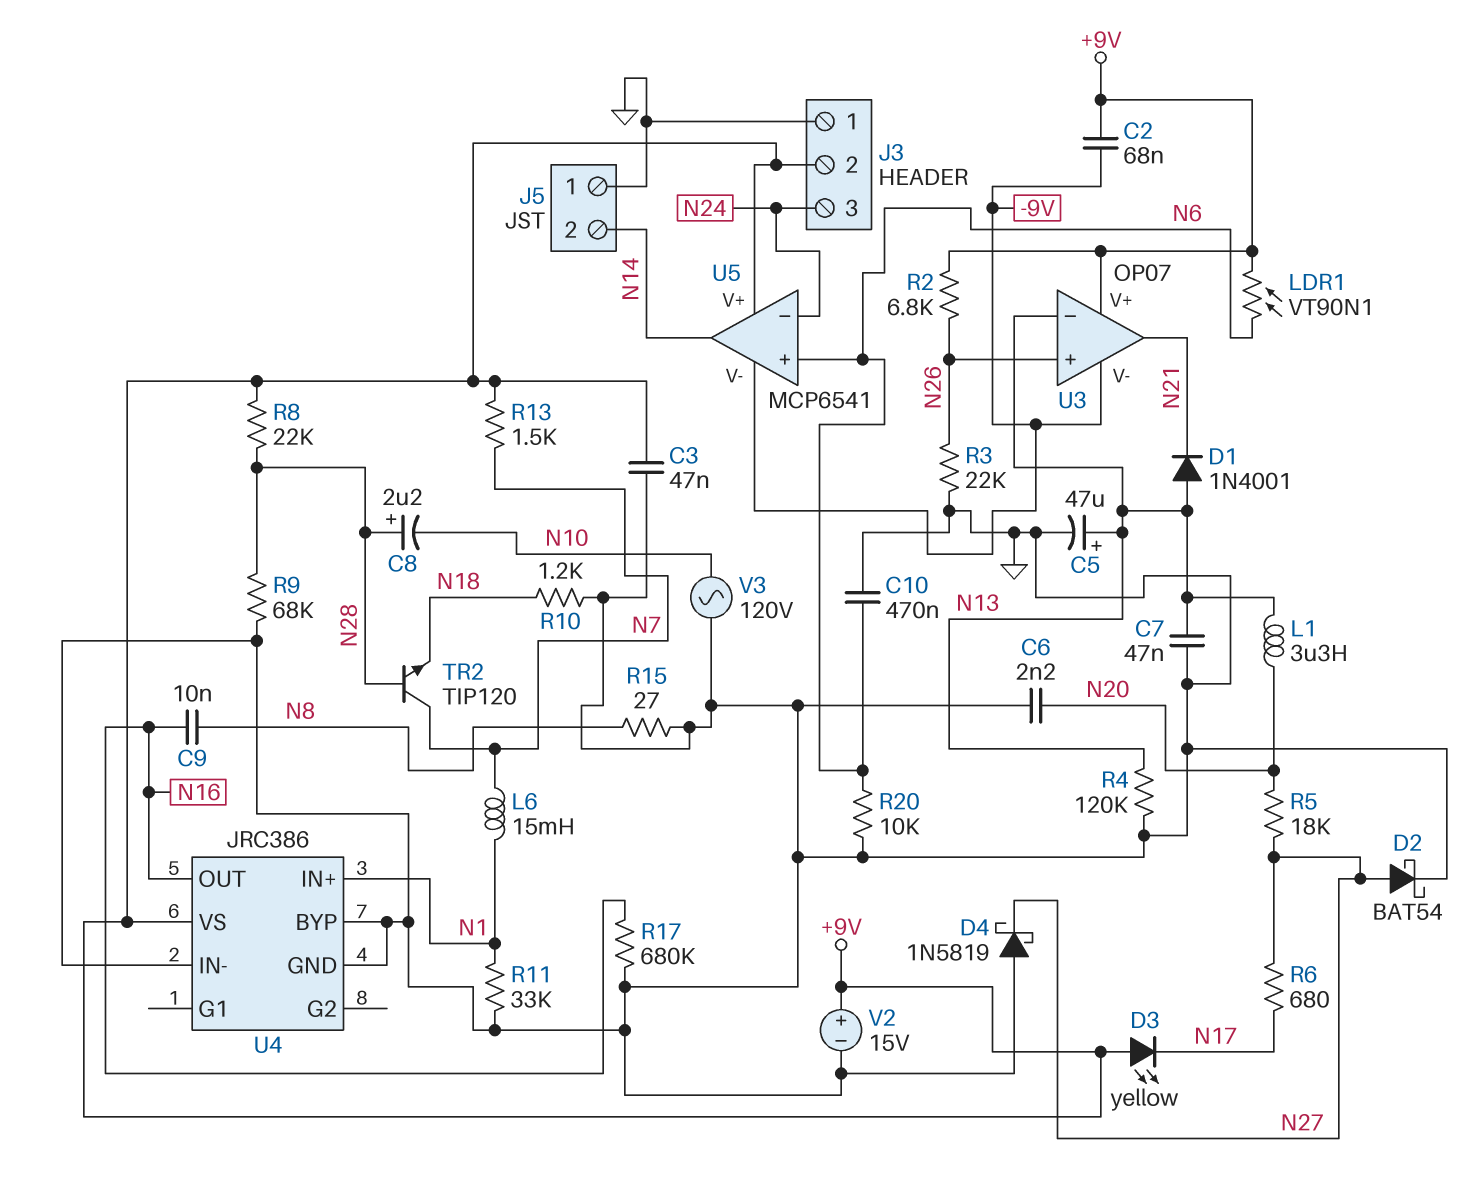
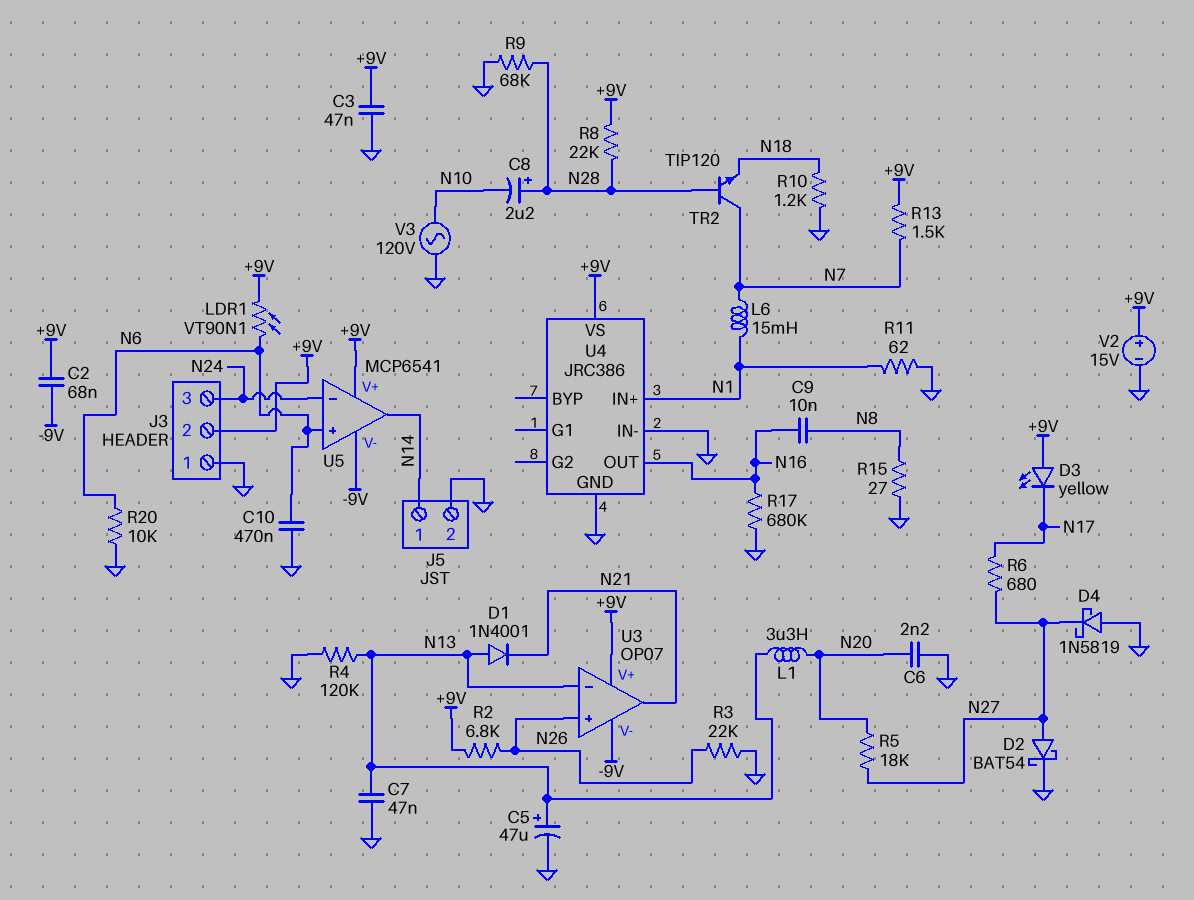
J5 pin 1: GND -> N14
J5 pin 2: N14 -> GND
R11: 33k (GND, N1) -> 62 (GND, N1)
U4 pin BYP: GND -> none

